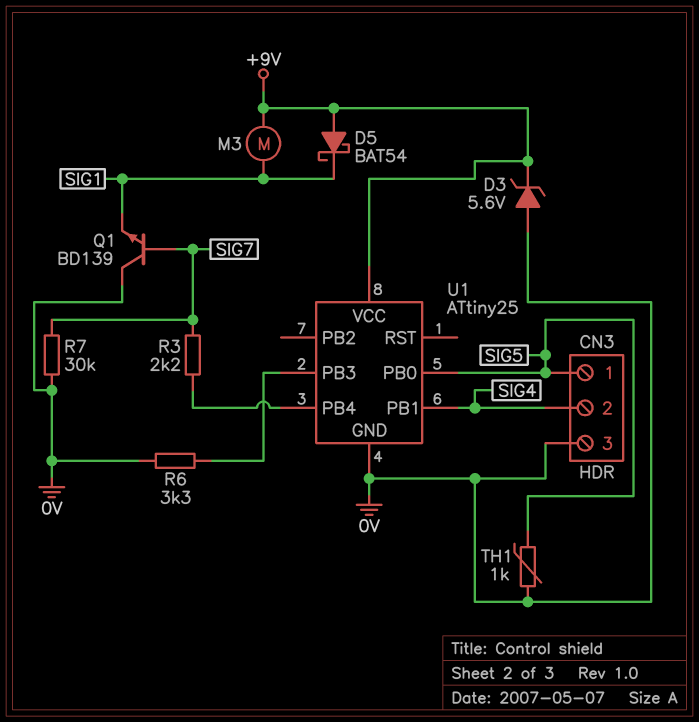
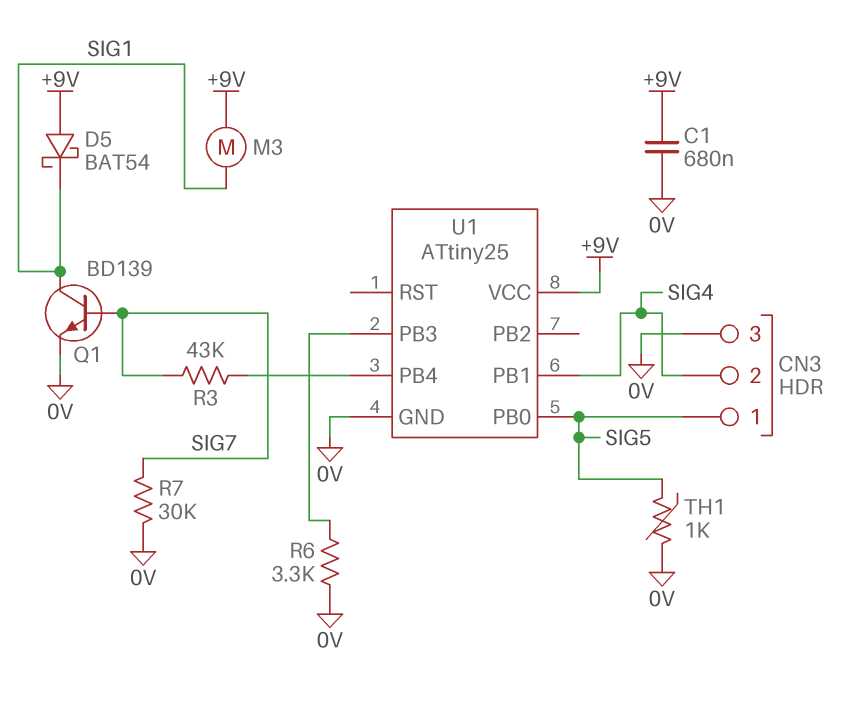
C1: none -> 680nF (+9V, 0V)
D3: zener 5.6V (A 0V, K +9V) -> none
Q1: NPN BD139 (B SIG7, C 0V, E SIG1) -> NPN BD139 (B SIG7, C SIG1, E 0V)
R3: 2.2k (SIG7, U1/PB4) -> 43k (SIG7, U1/PB4)

